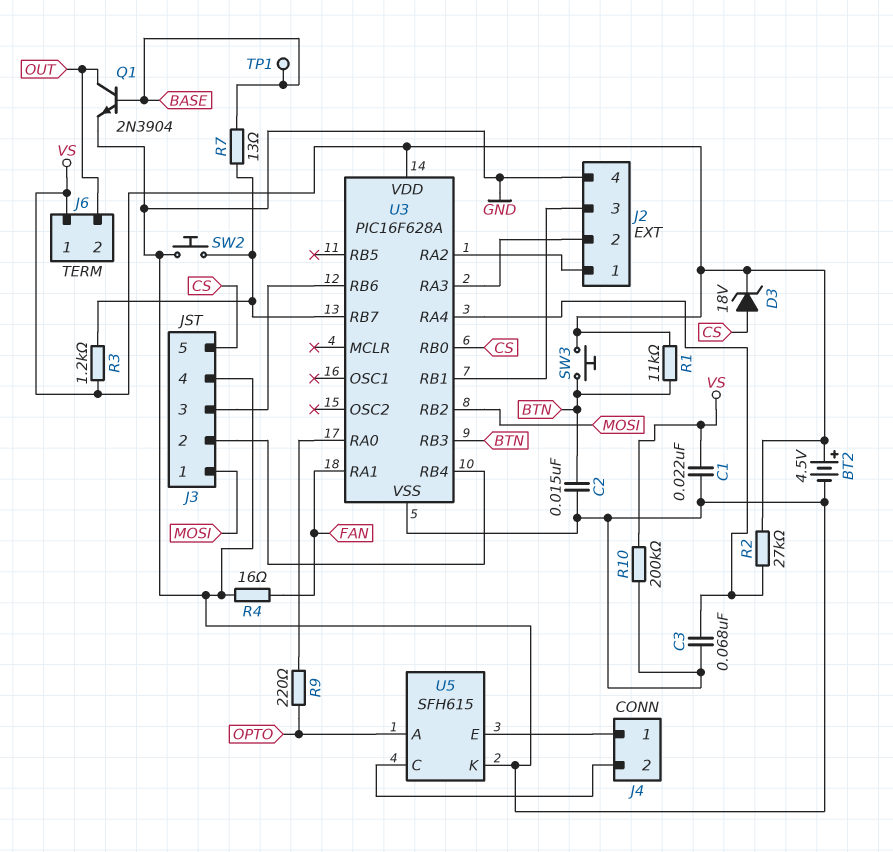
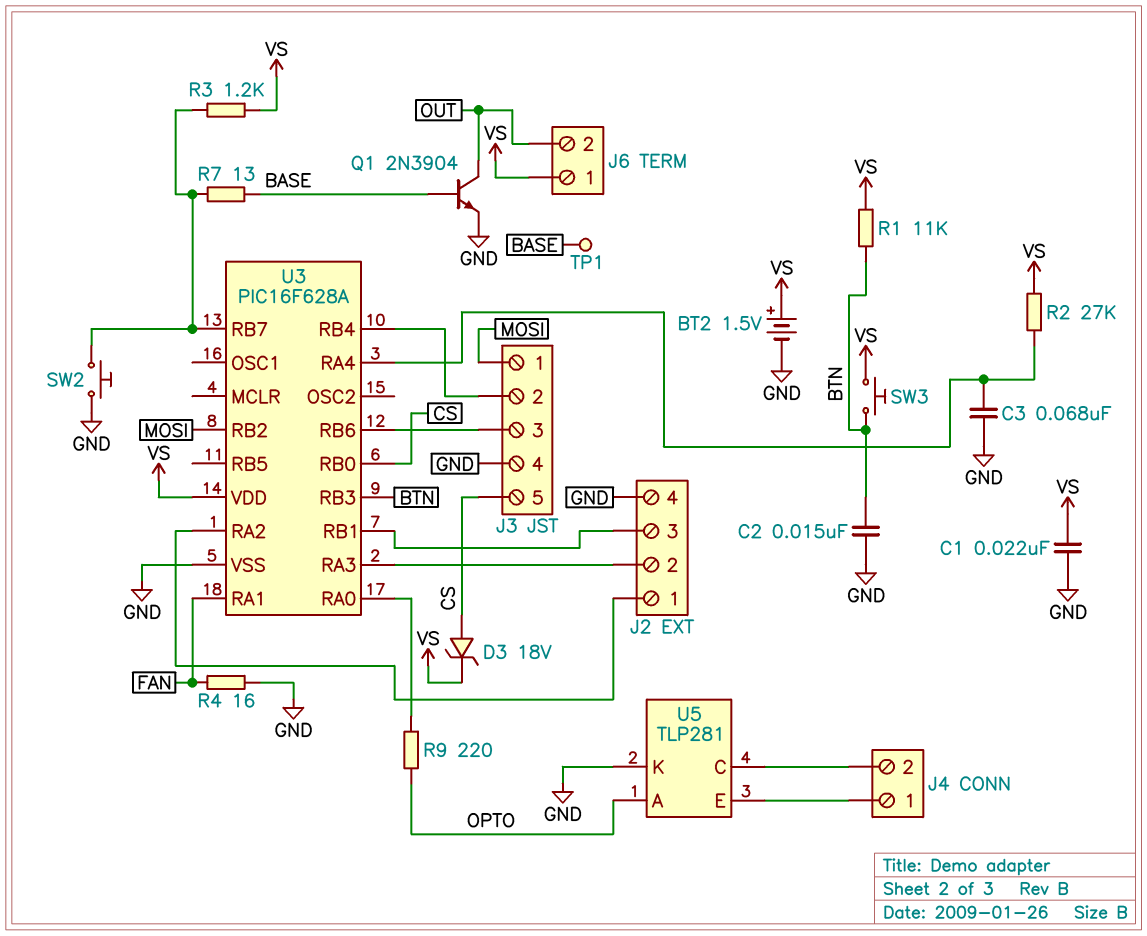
BT2: 4.5V (plus VS, minus GND) -> 1.5V (plus VS, minus GND)
R10: 200k (GND, VS) -> none
U5: SFH615 -> TLP281

